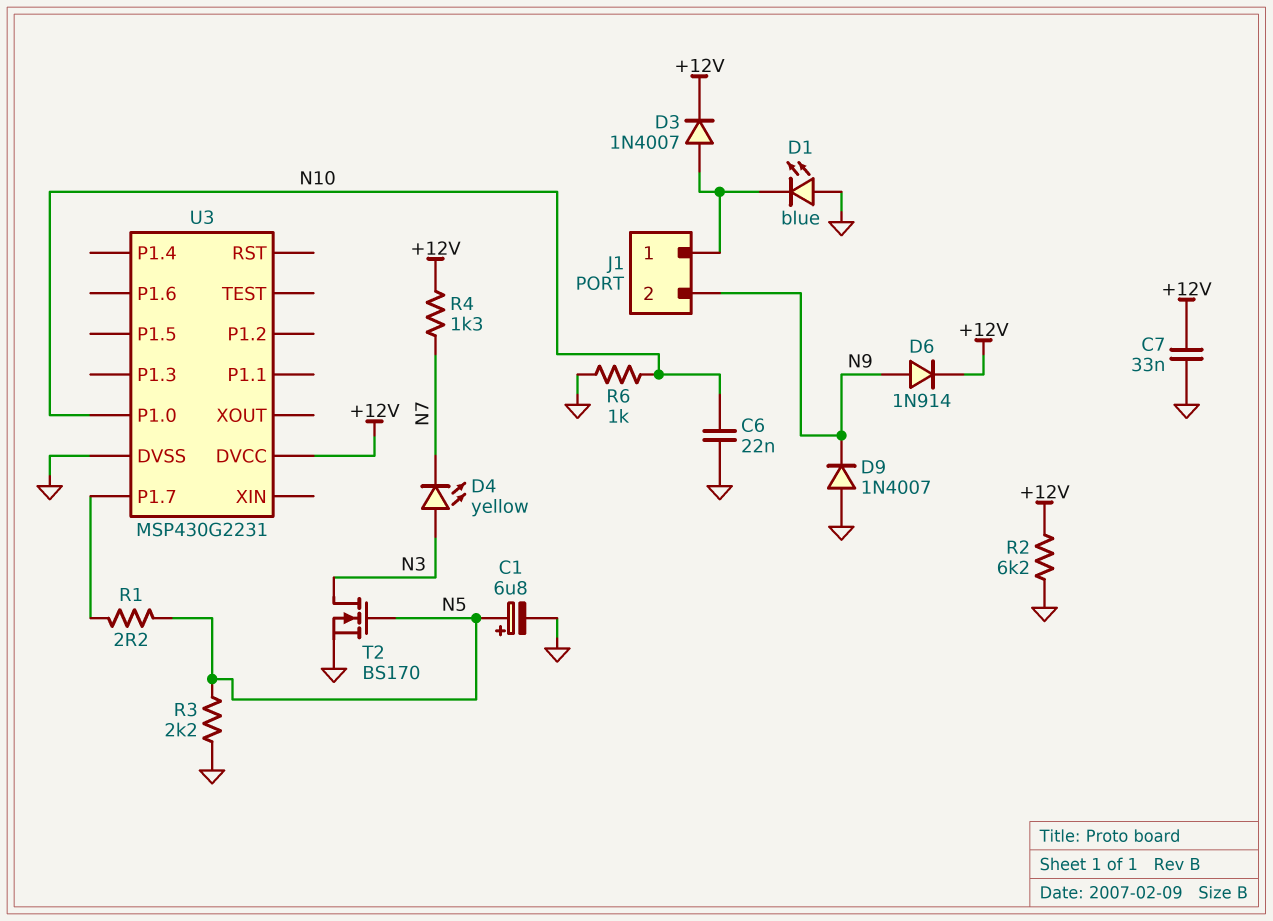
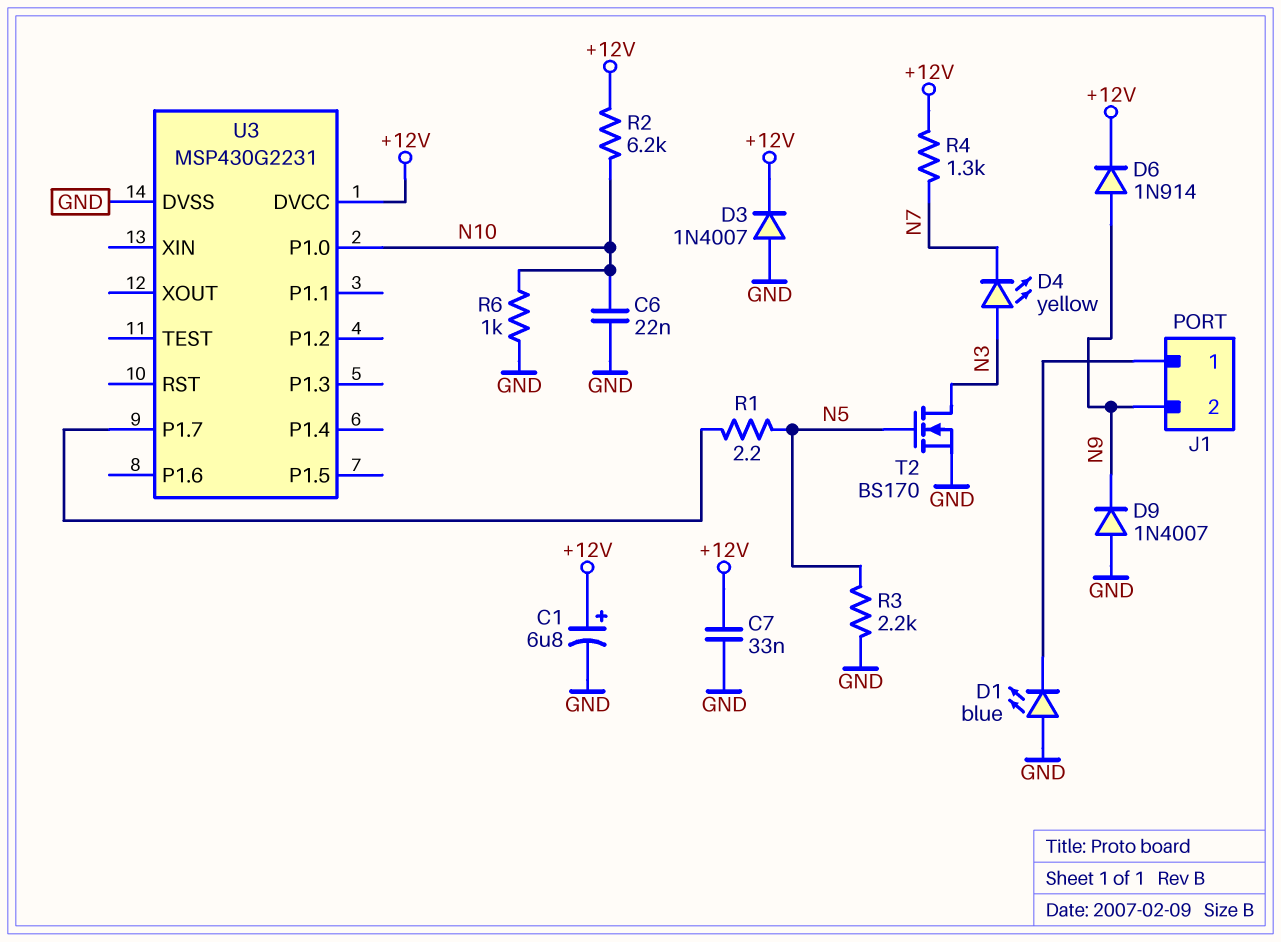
C1: 6.8uF (plus N5, minus GND) -> 6.8uF (plus +12V, minus GND)
D3: diode 1N4007 (A J1/1, K +12V) -> diode 1N4007 (A GND, K +12V)
R2: 6.2k (+12V, GND) -> 6.2k (+12V, N10)

